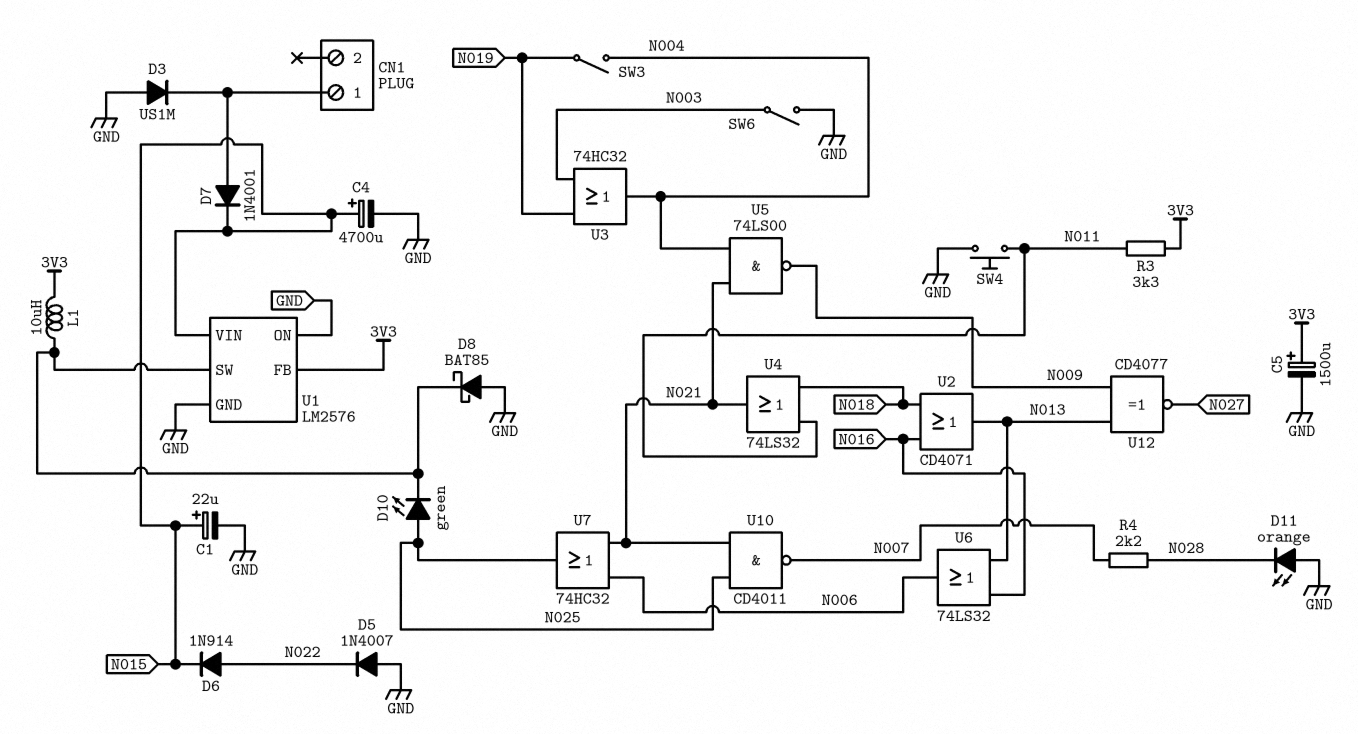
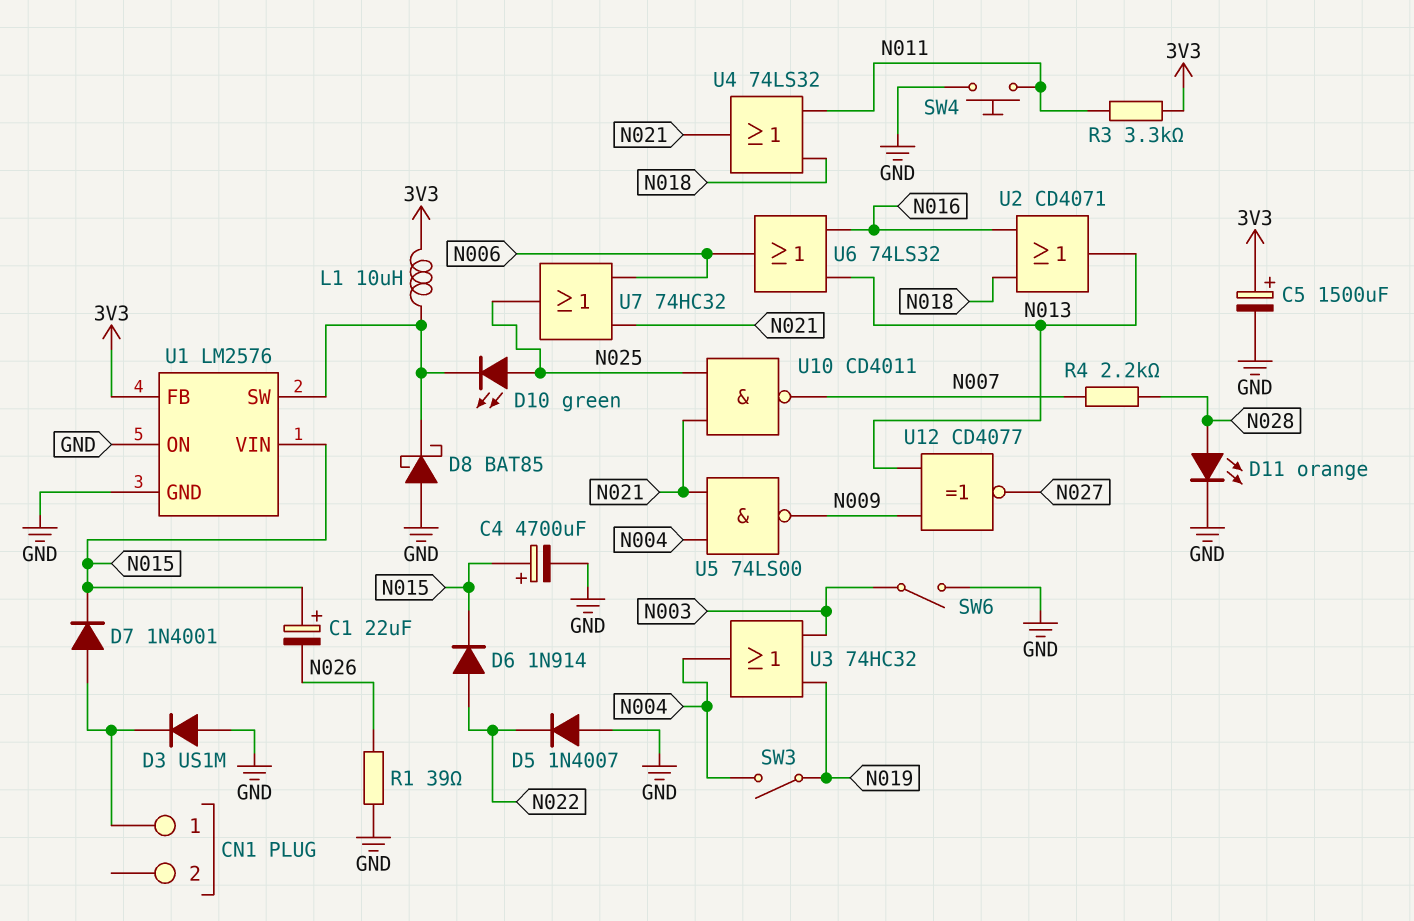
C1: 22uF (plus N015, minus GND) -> 22uF (plus N015, minus N026)
D11: LED orange (A GND, K N028) -> LED orange (A N028, K GND)
R1: none -> 39 (GND, N026)

